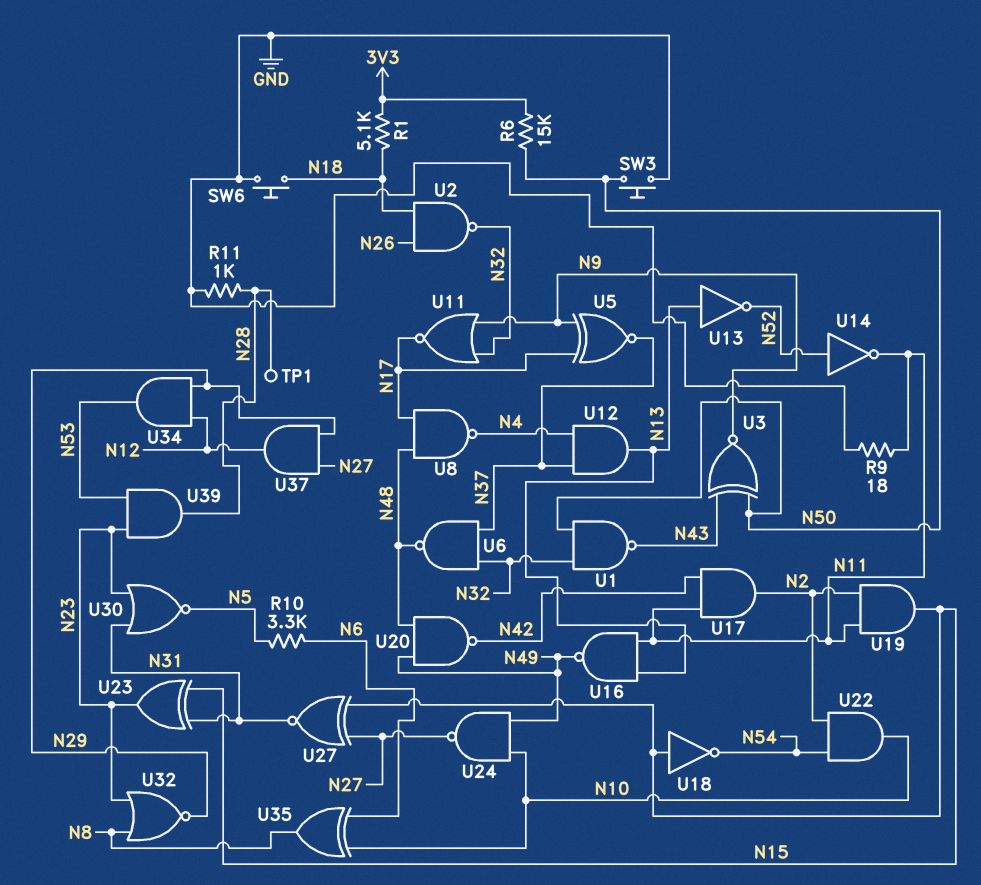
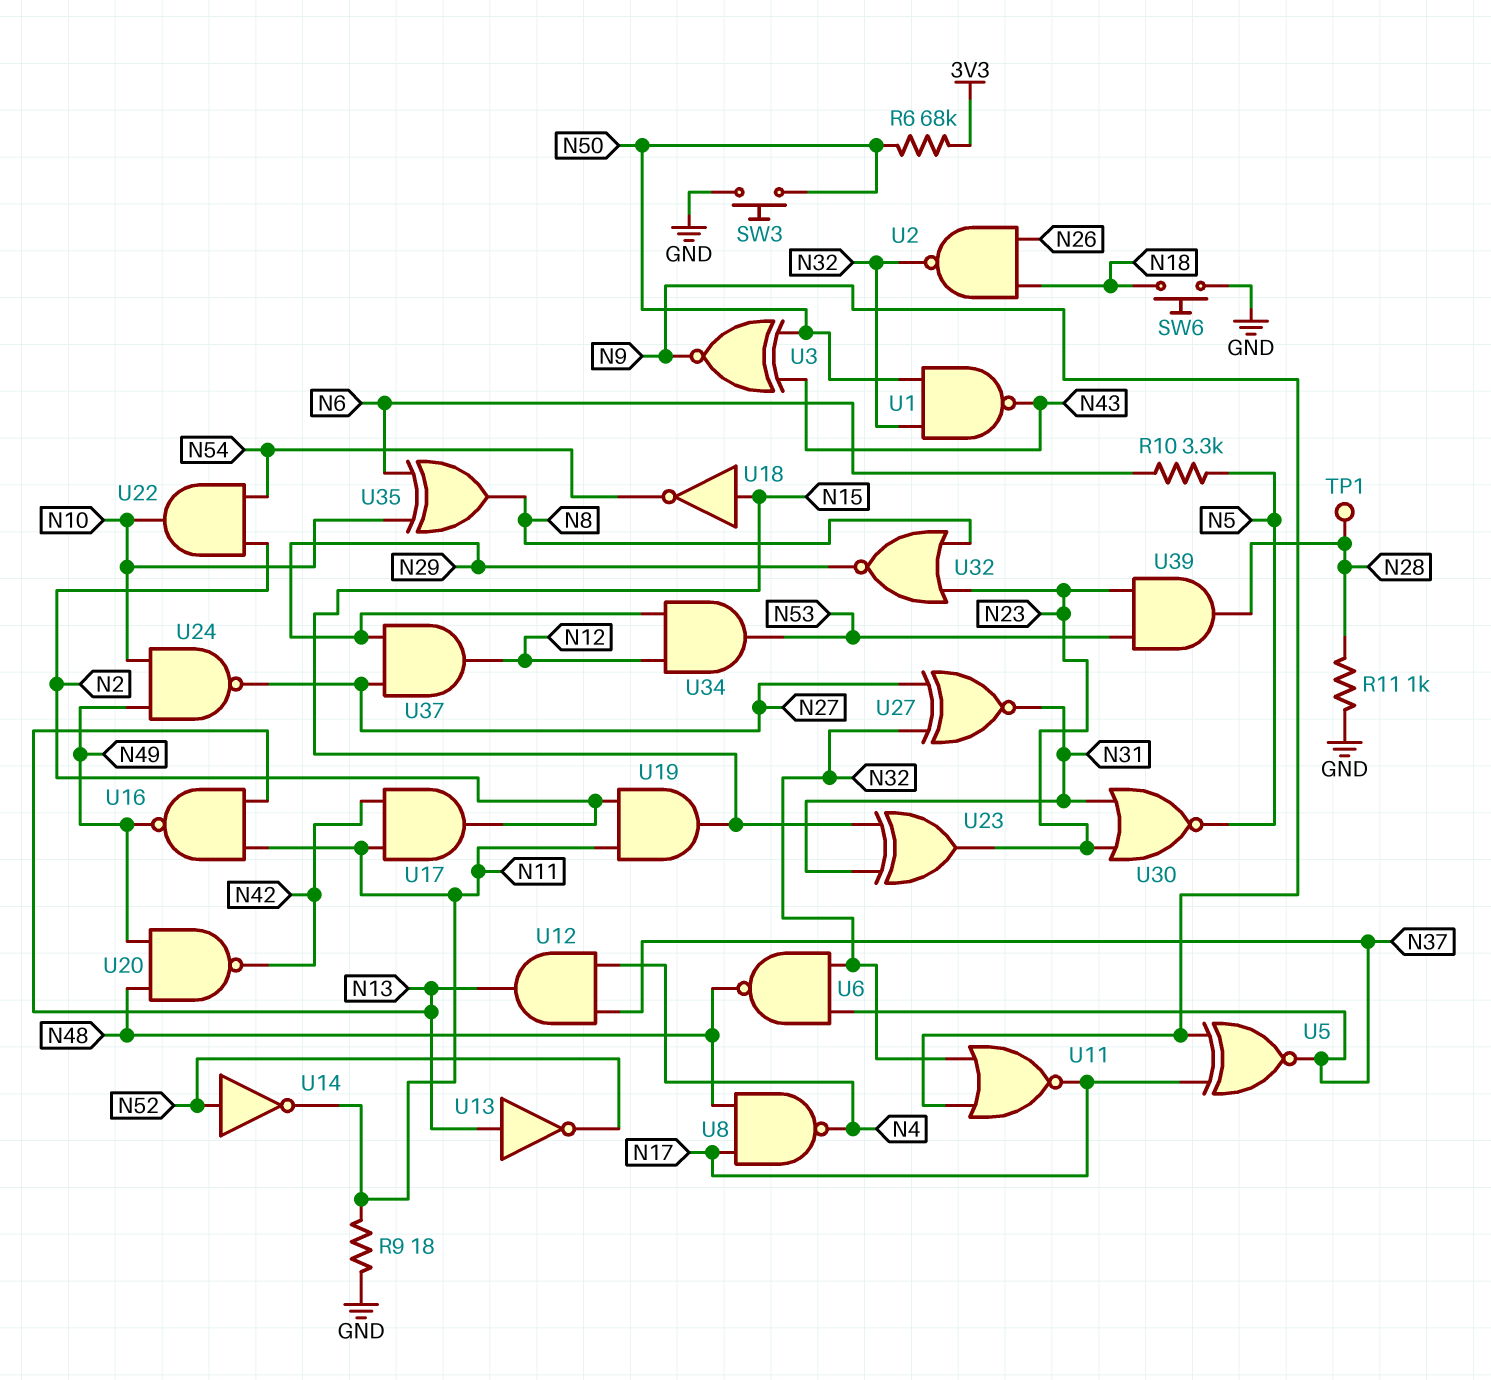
R1: 5.1k (3V3, N18) -> none
R6: 15k (3V3, N50) -> 68k (3V3, N50)
U27: XNOR (in N15, in N27, out N31) -> XNOR (in N27, in N32, out N31)

